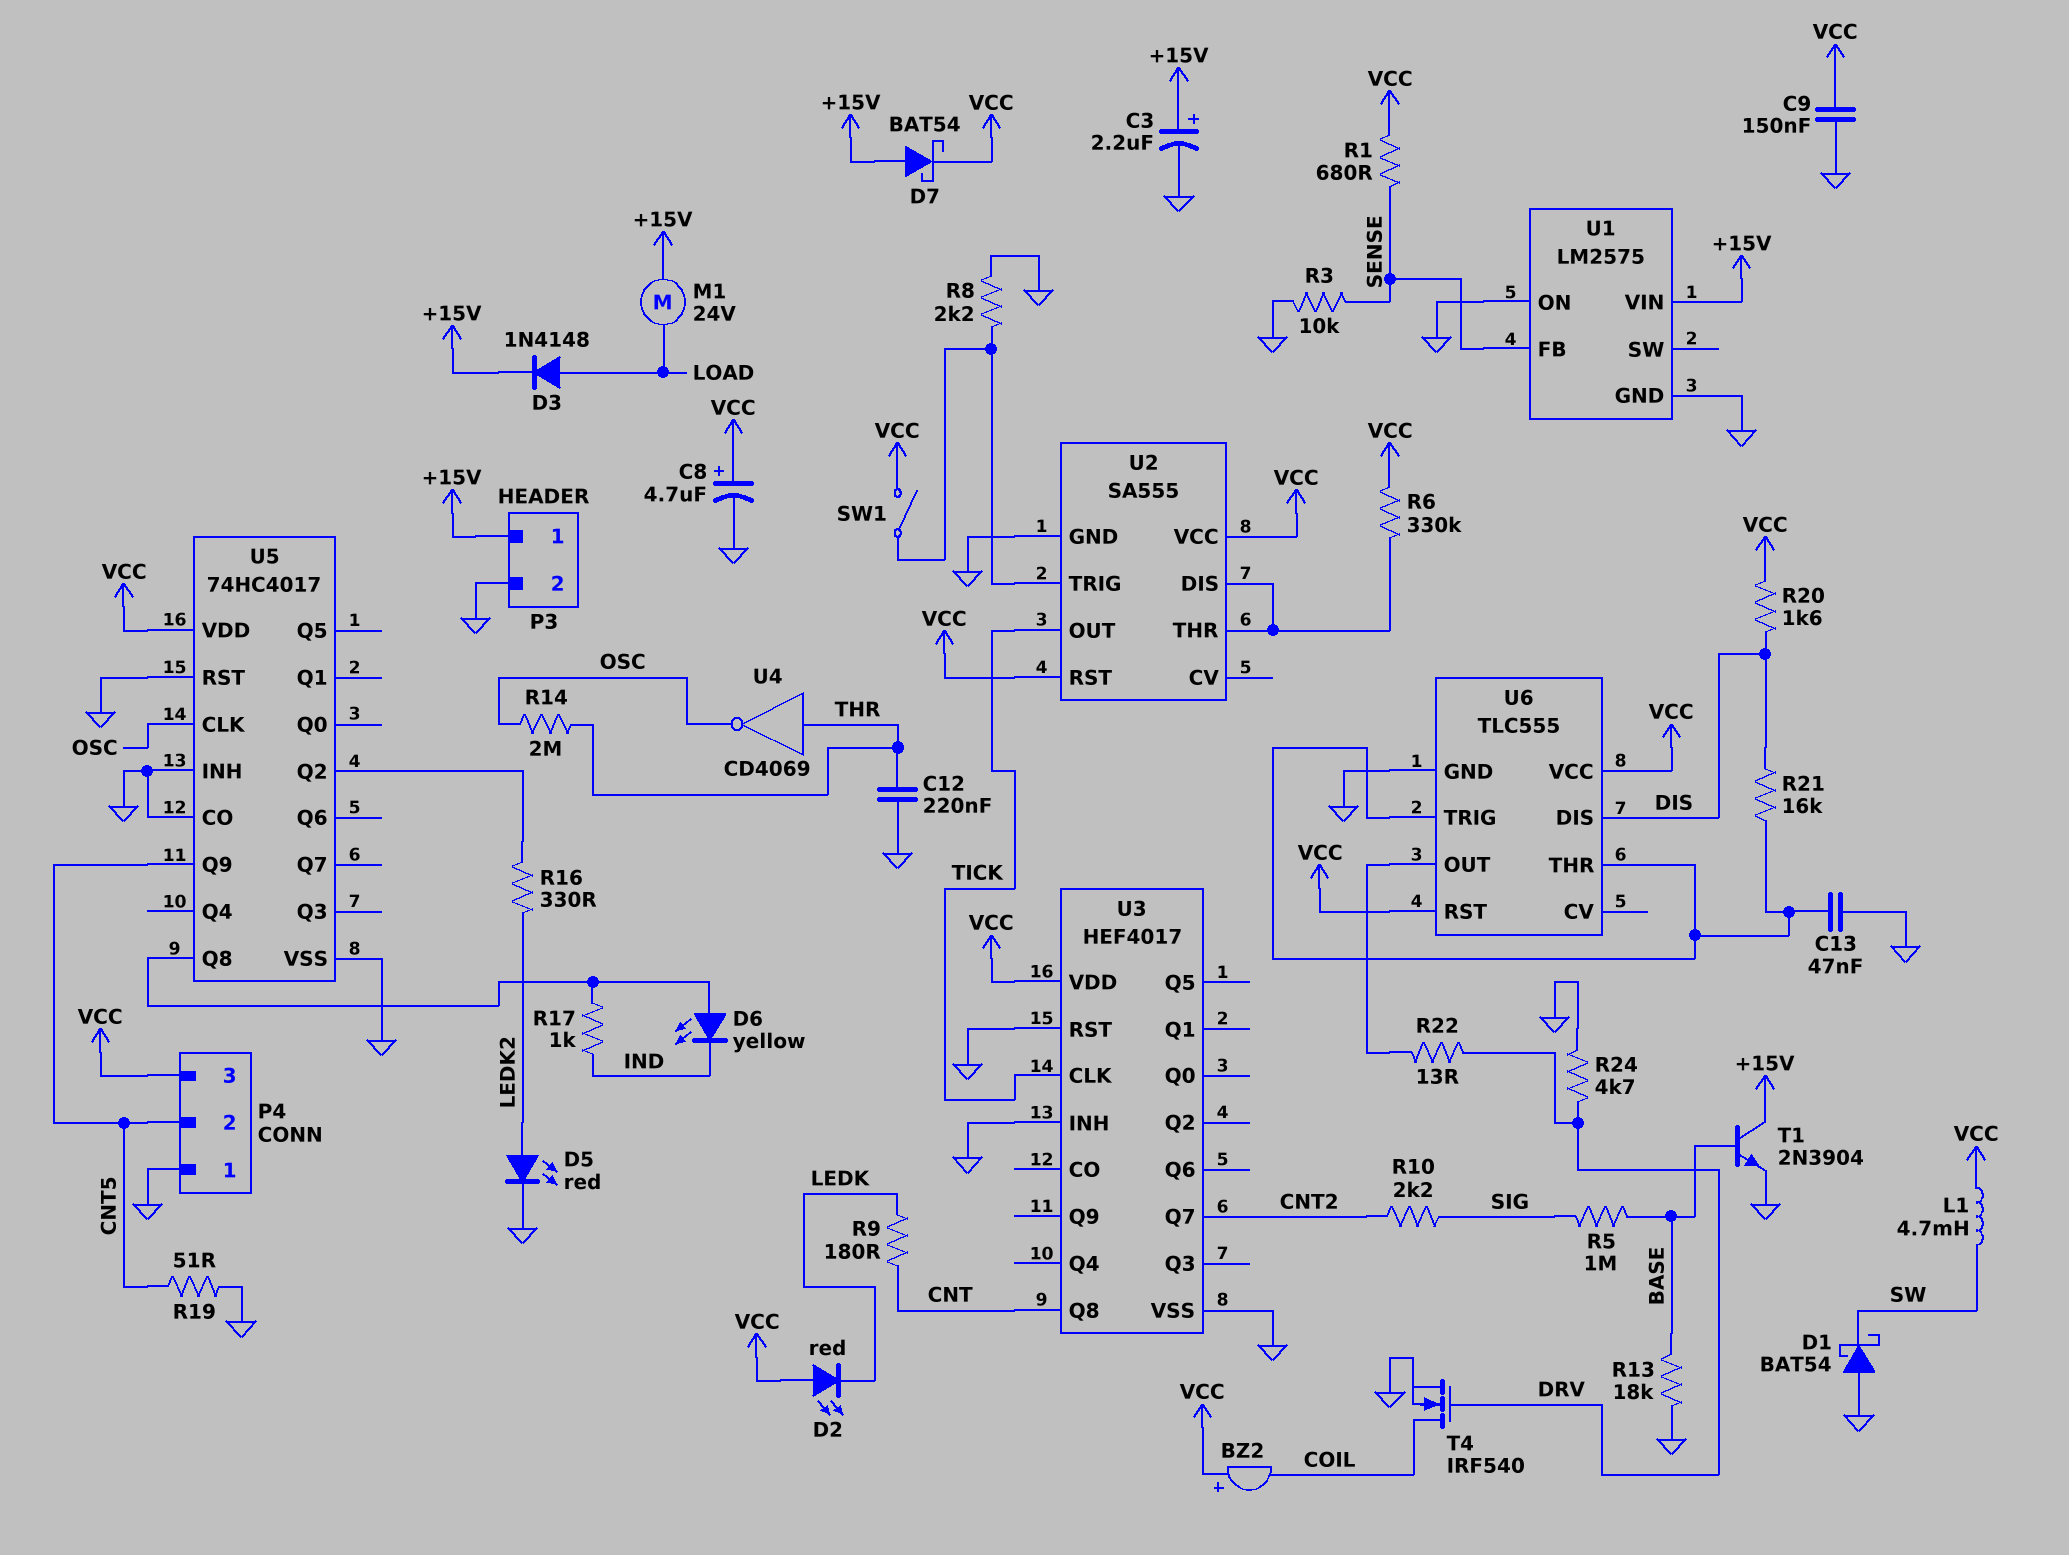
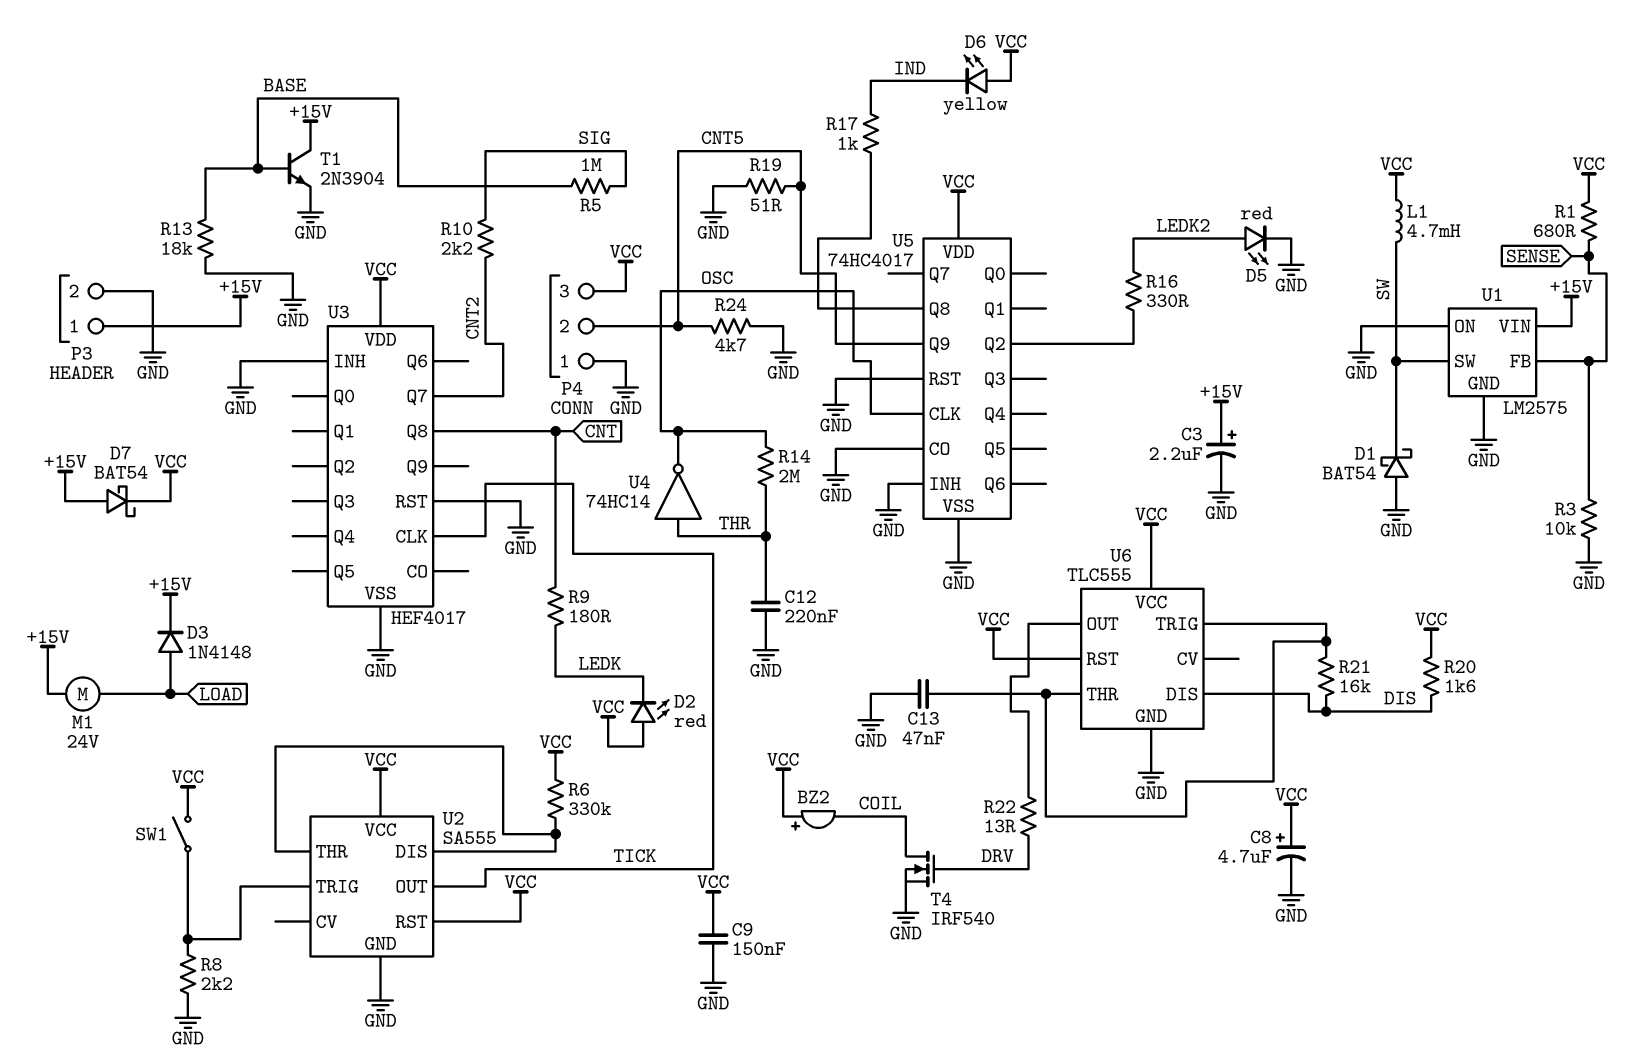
D6: LED yellow (A U5/Q8, K IND) -> LED yellow (A VCC, K IND)
R24: 4.7k (DRV, GND) -> 4.7k (CNT5, GND)
U1 pin SW: none -> SW
U4: NOT CD4069 (in THR, out OSC) -> NOT 74HC14 (in THR, out OSC)

